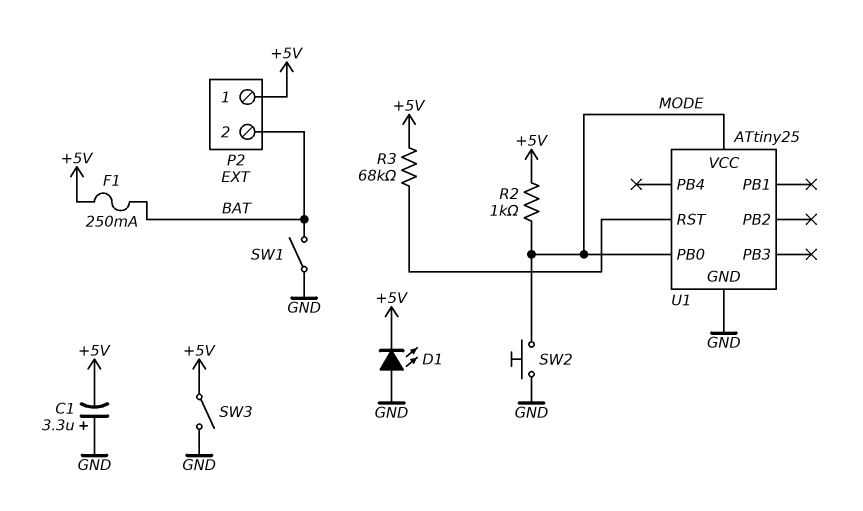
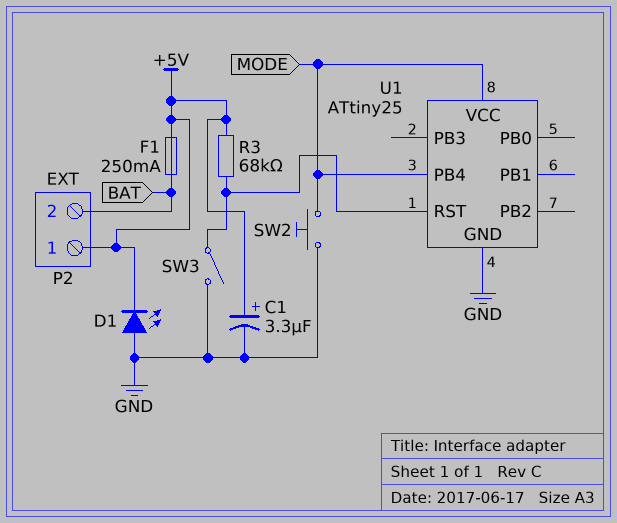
C1: 3.3uF (plus GND, minus +5V) -> 3.3uF (plus +5V, minus GND)
R2: 1k (+5V, MODE) -> none
SW1: switch (BAT, GND) -> none
SW3: switch (+5V, GND) -> switch (GND, U1/RST)
U1 pin PB0: MODE -> none
U1 pin PB4: none -> MODE

